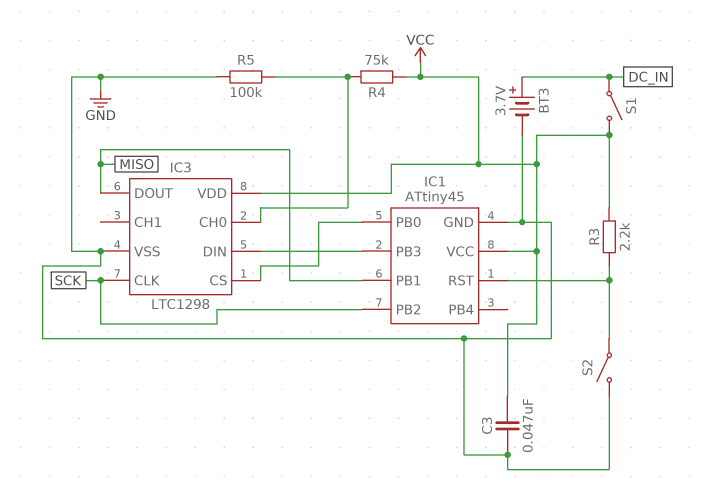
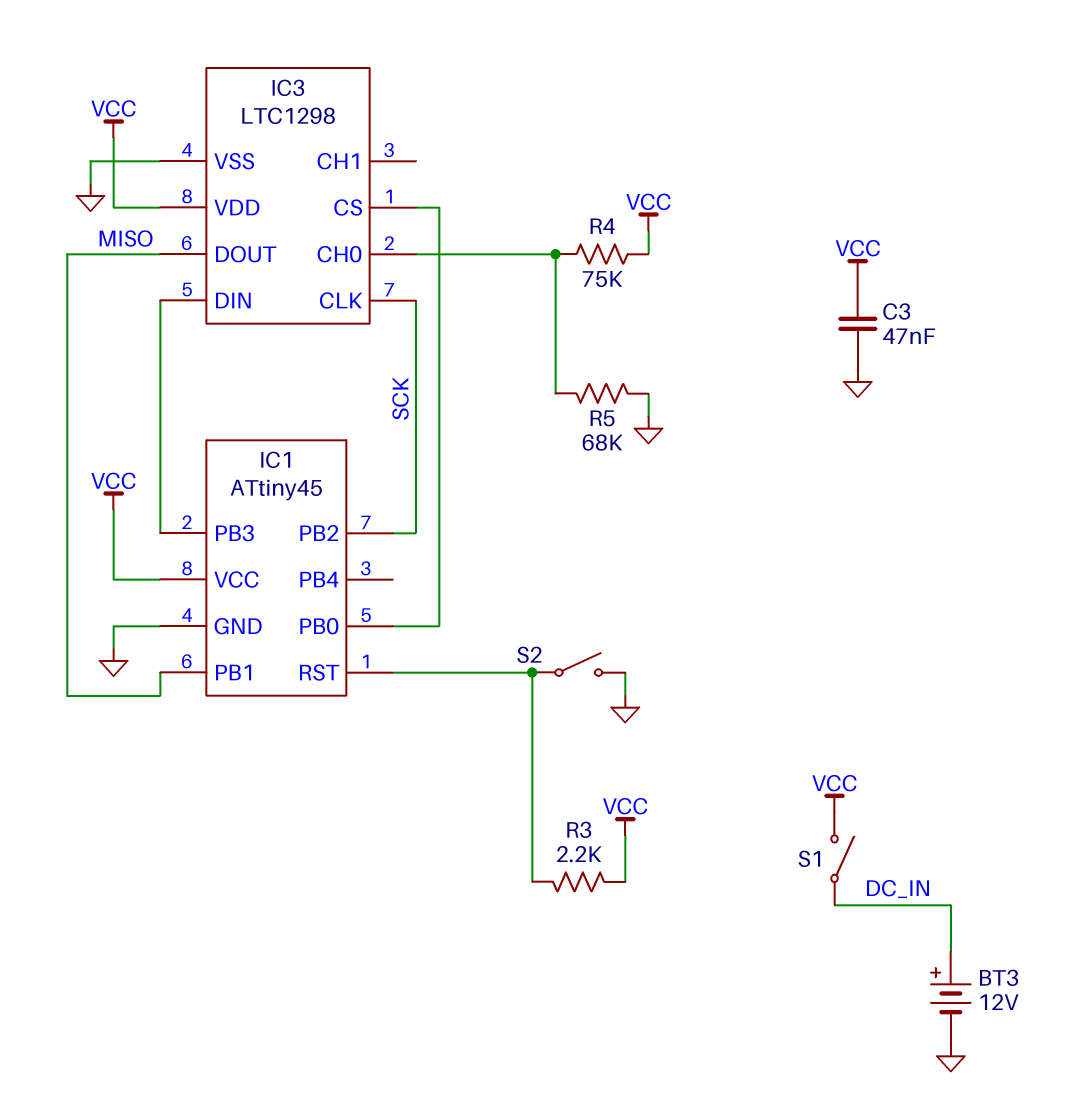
BT3: 3.7V (plus DC_IN, minus GND) -> 12V (plus DC_IN, minus GND)
R5: 100k (GND, IC3/CH0) -> 68k (GND, IC3/CH0)

